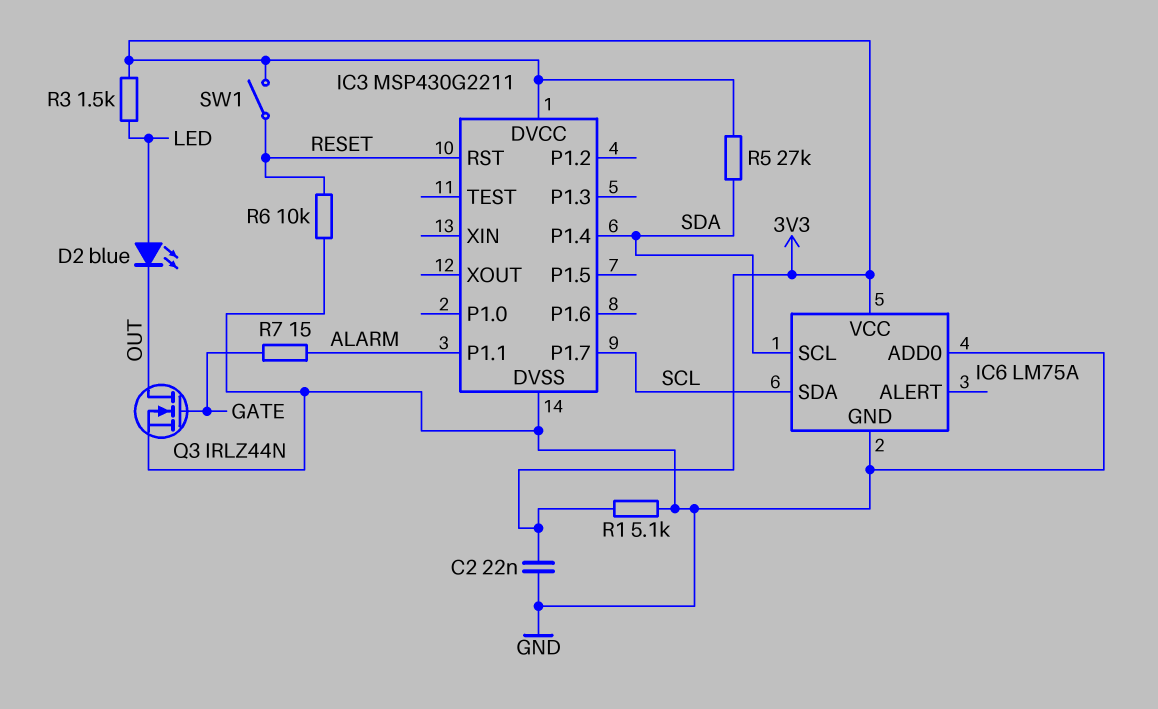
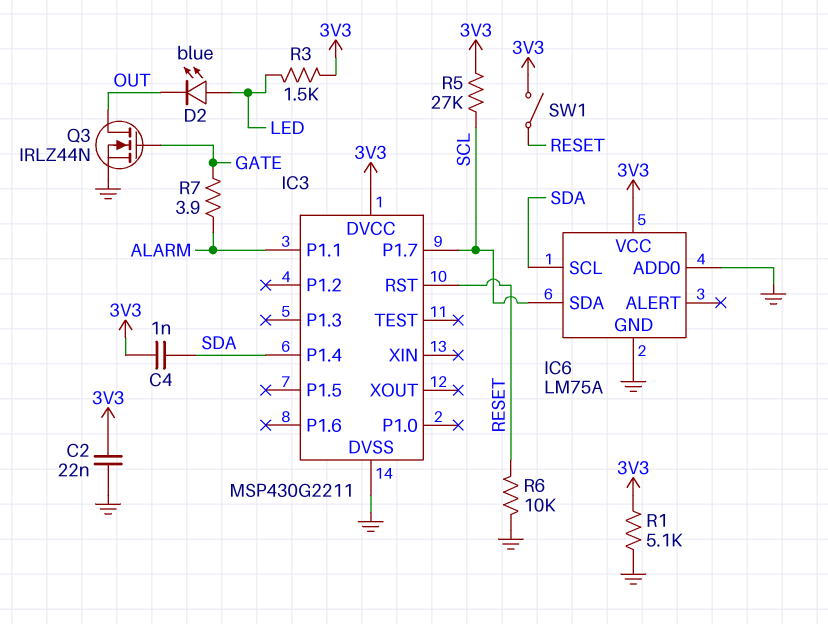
C4: none -> 1nF (3V3, SDA)
R5: 27k (3V3, SDA) -> 27k (3V3, SCL)
R7: 15 (ALARM, GATE) -> 3.9 (ALARM, GATE)

